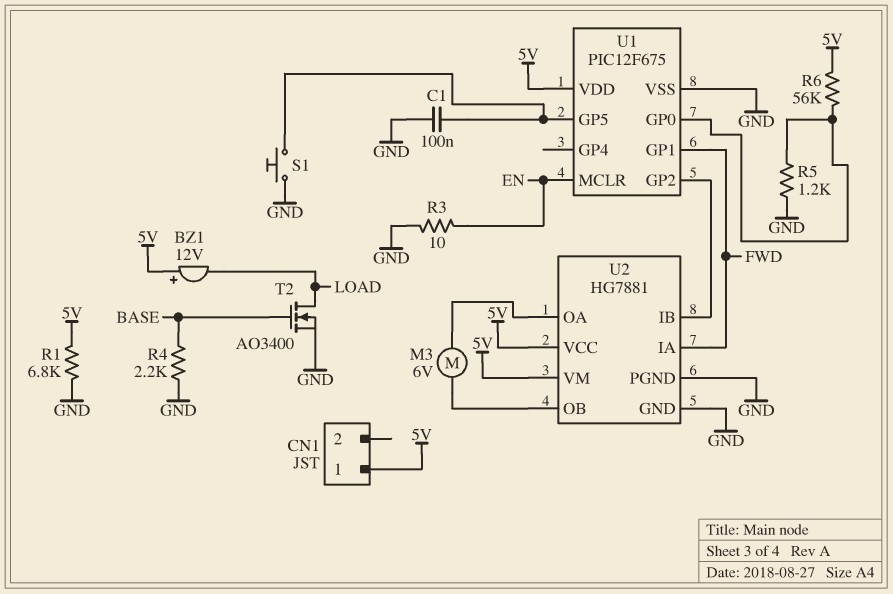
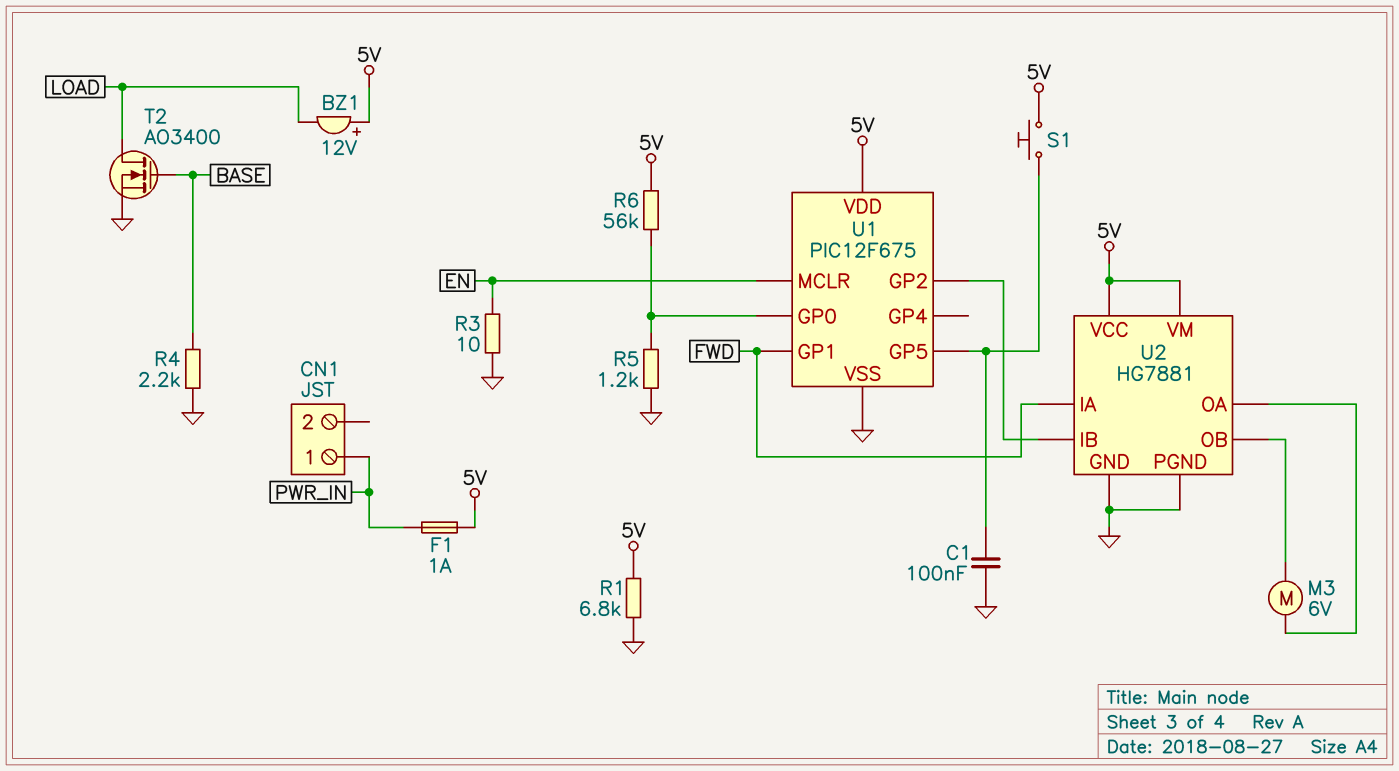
CN1 pin 1: 5V -> PWR_IN
F1: none -> 1A (5V, PWR_IN)
S1: button (GND, U1/GP5) -> button (5V, U1/GP5)

